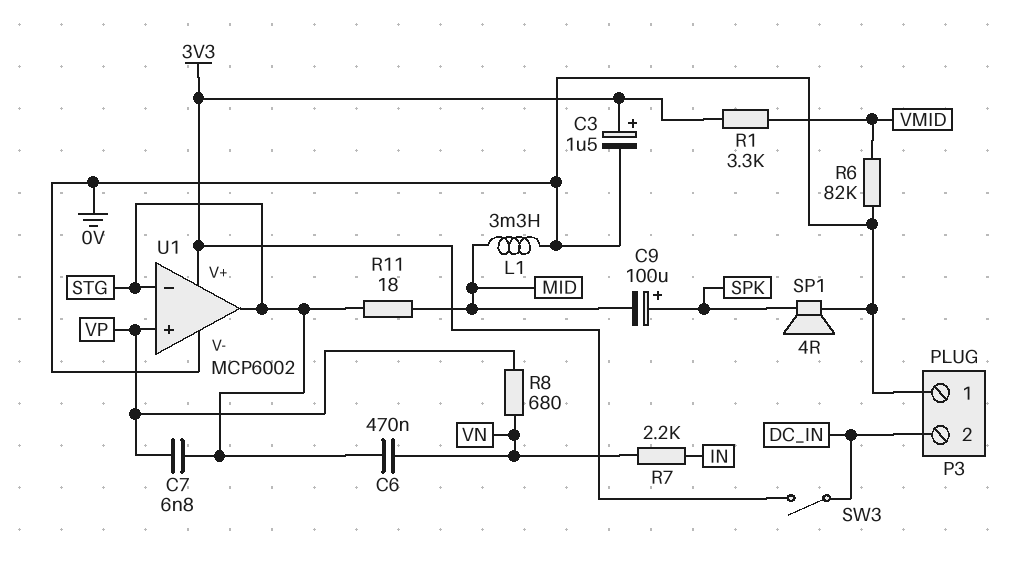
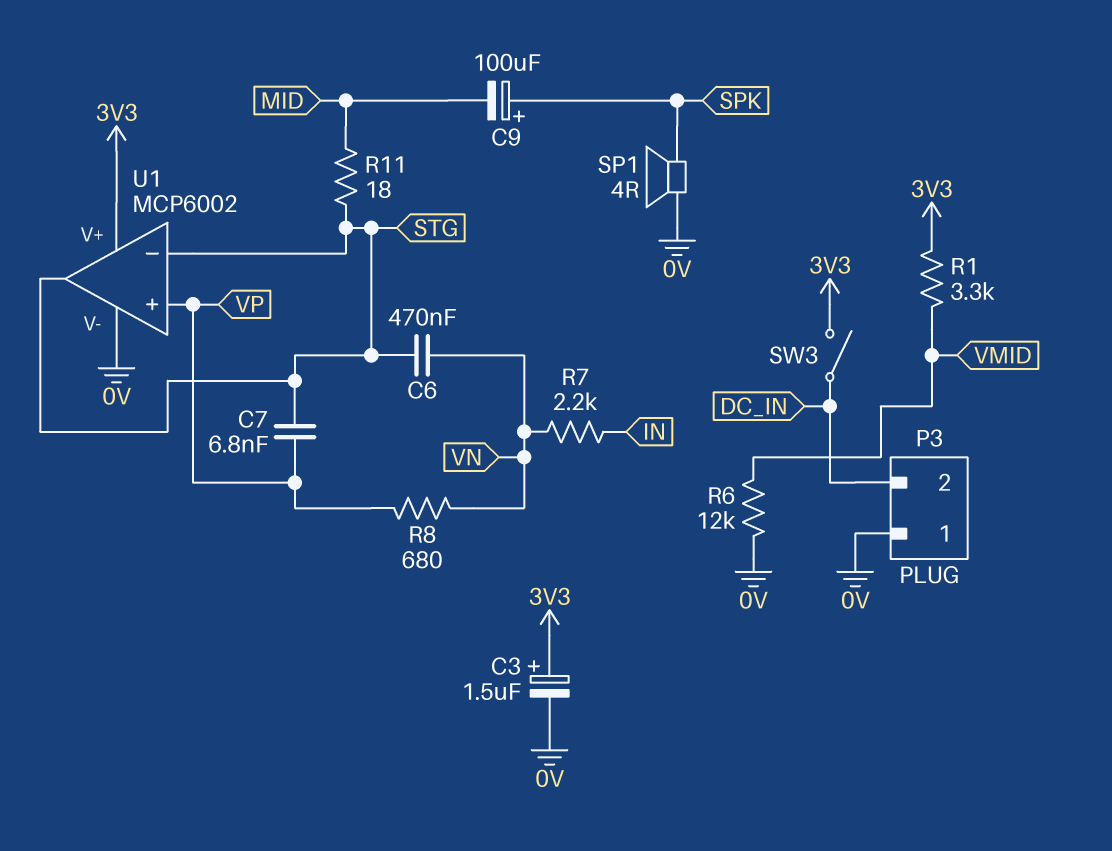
L1: 3.3mH (0V, MID) -> none
R6: 82k (0V, VMID) -> 12k (0V, VMID)

